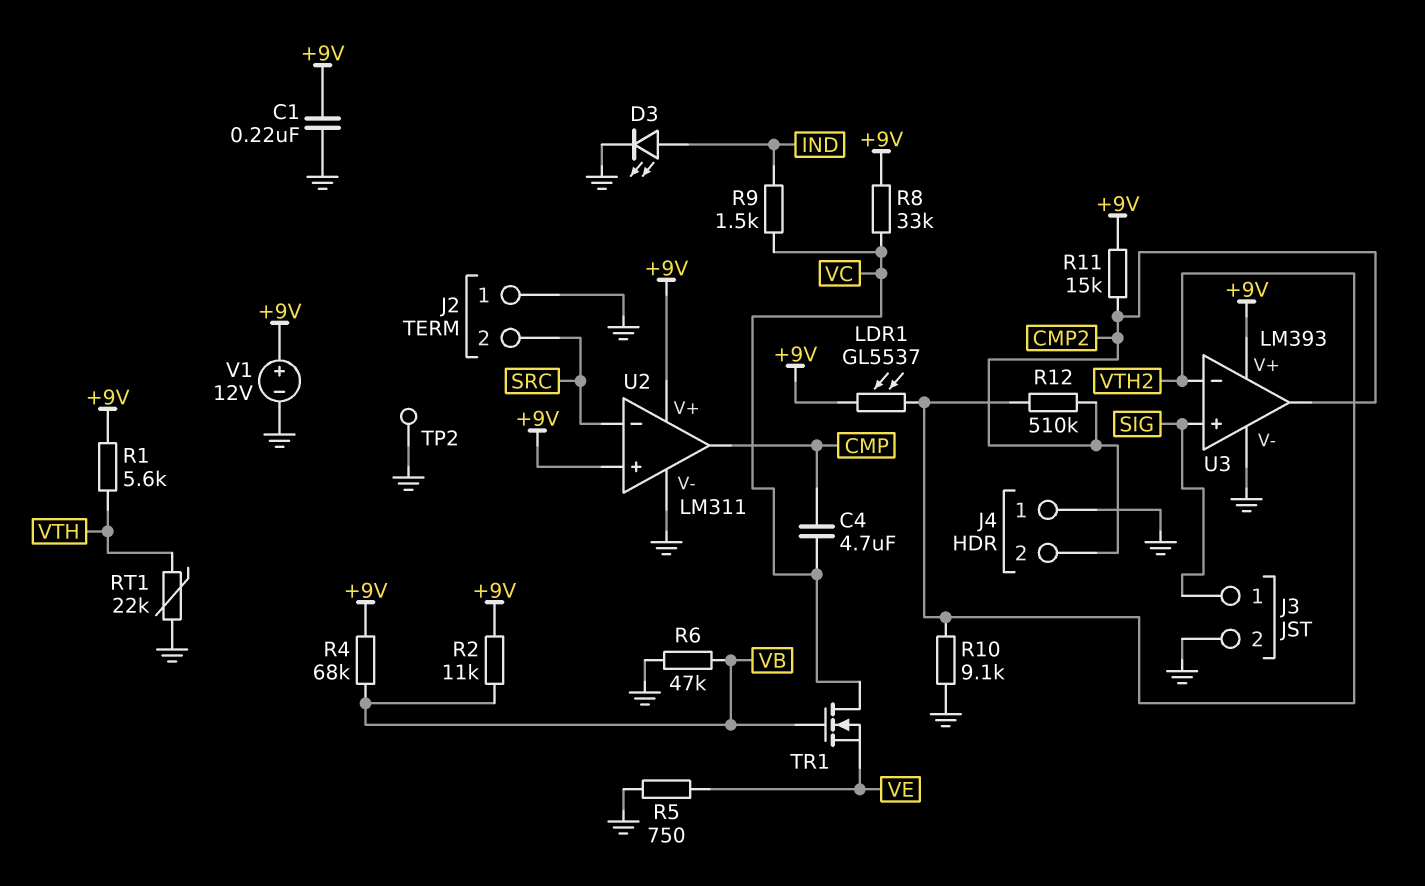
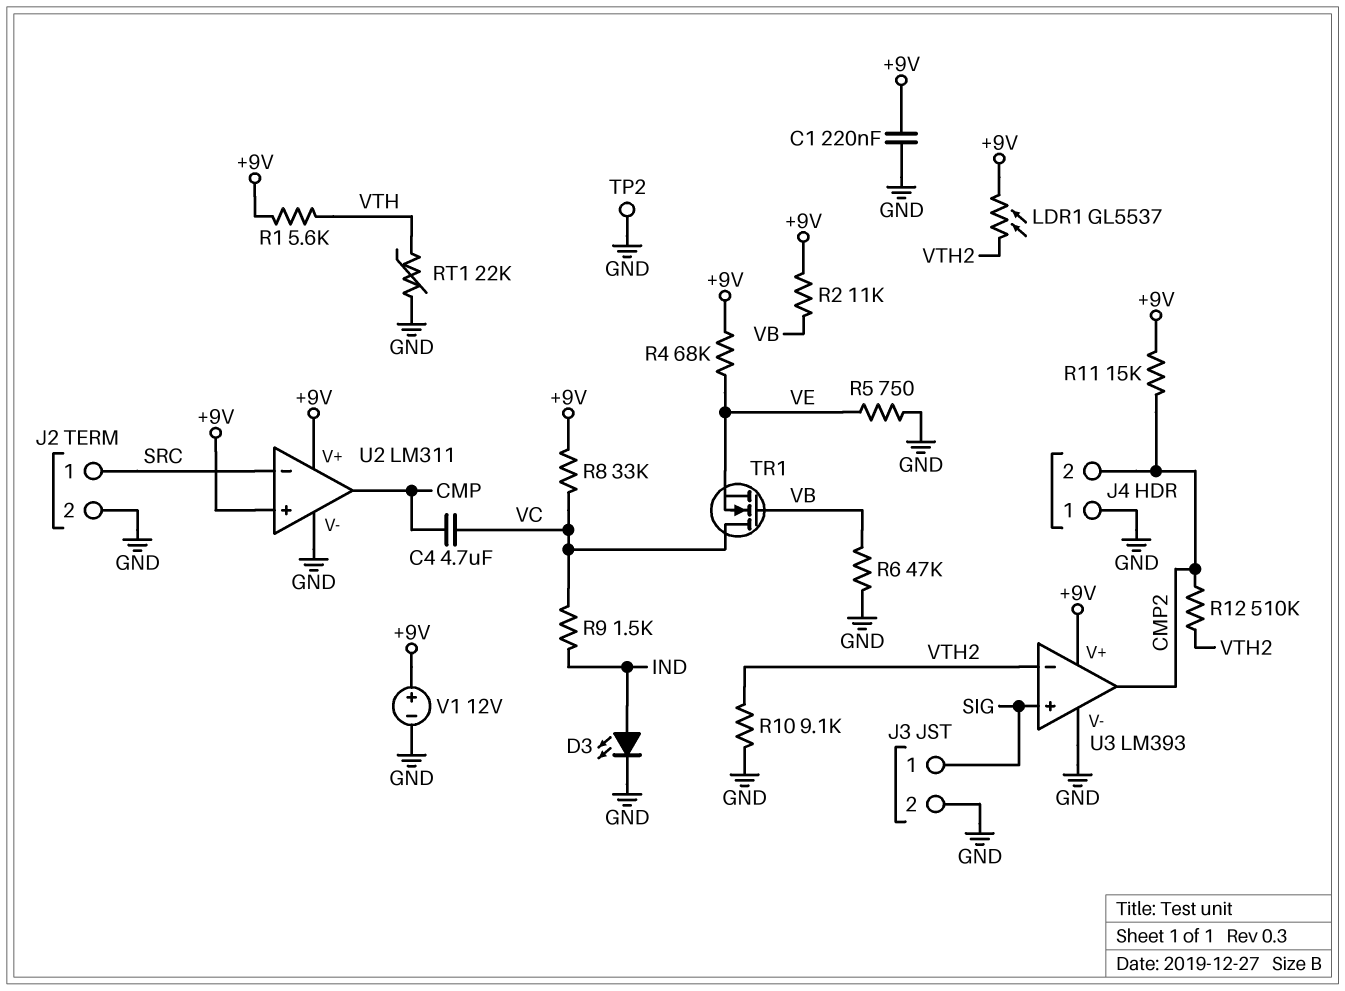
J2 pin 1: GND -> SRC
J2 pin 2: SRC -> GND
R4: 68k (+9V, VB) -> 68k (+9V, VE)

